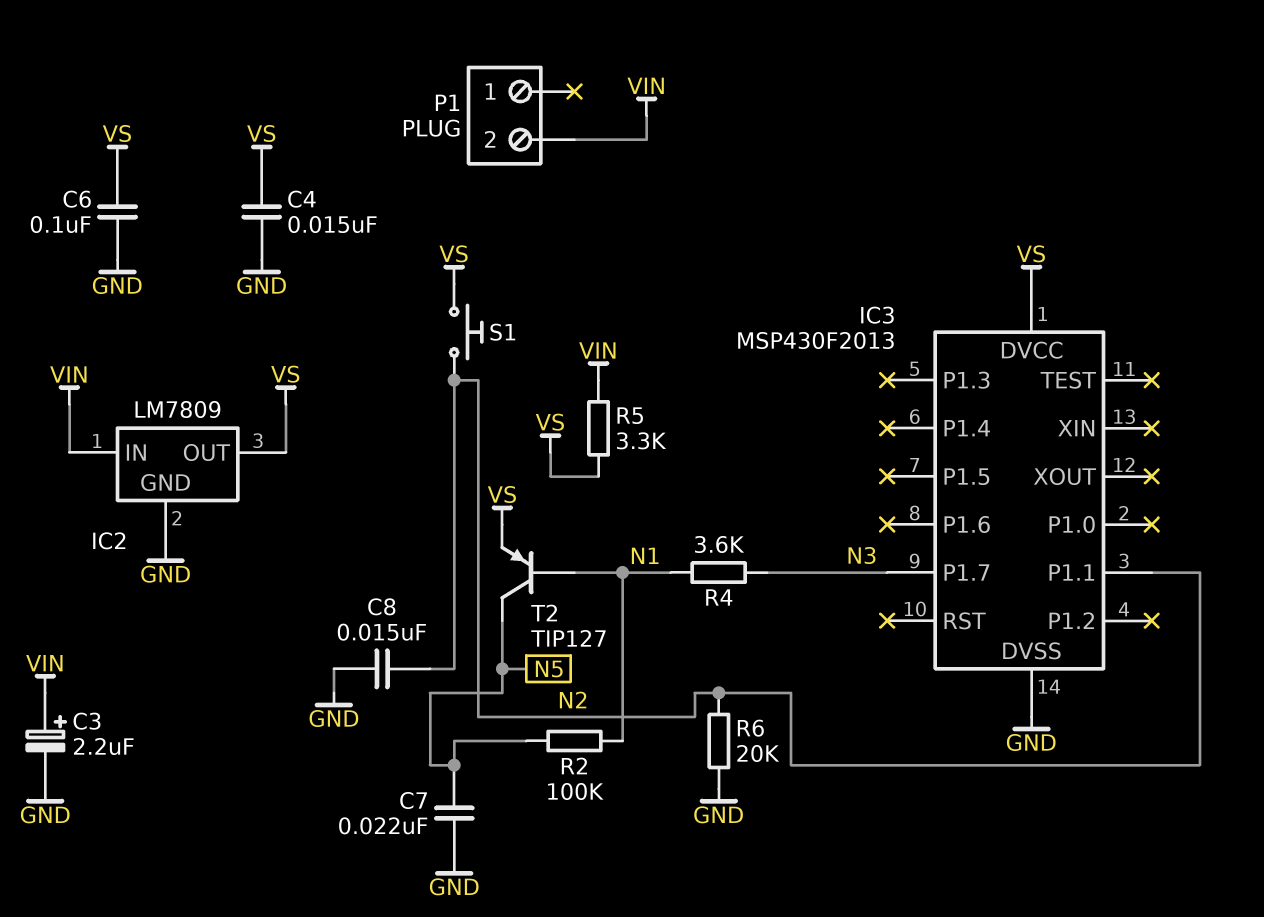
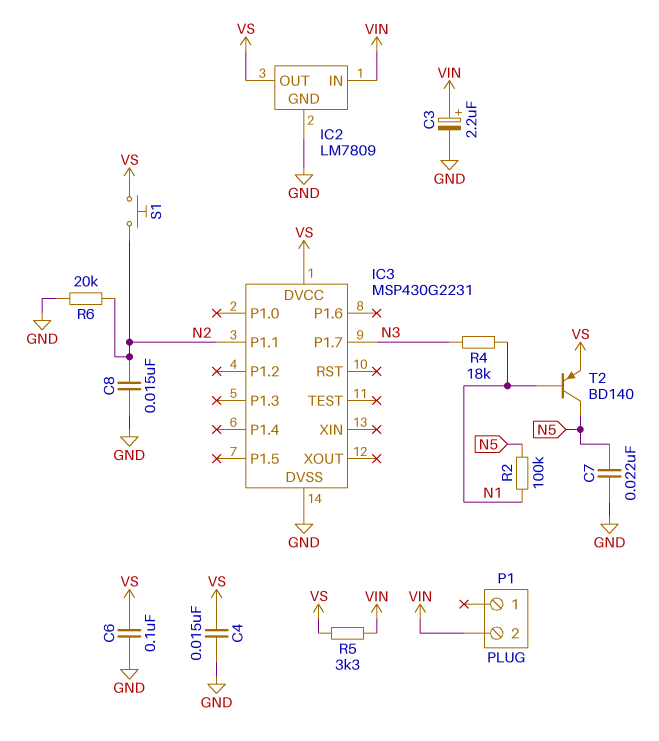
IC3: MSP430F2013 -> MSP430G2231
R4: 3.6k (N1, N3) -> 18k (N1, N3)
T2: PNP TIP127 (B N1, C N5, E VS) -> PNP BD140 (B N1, C N5, E VS)

